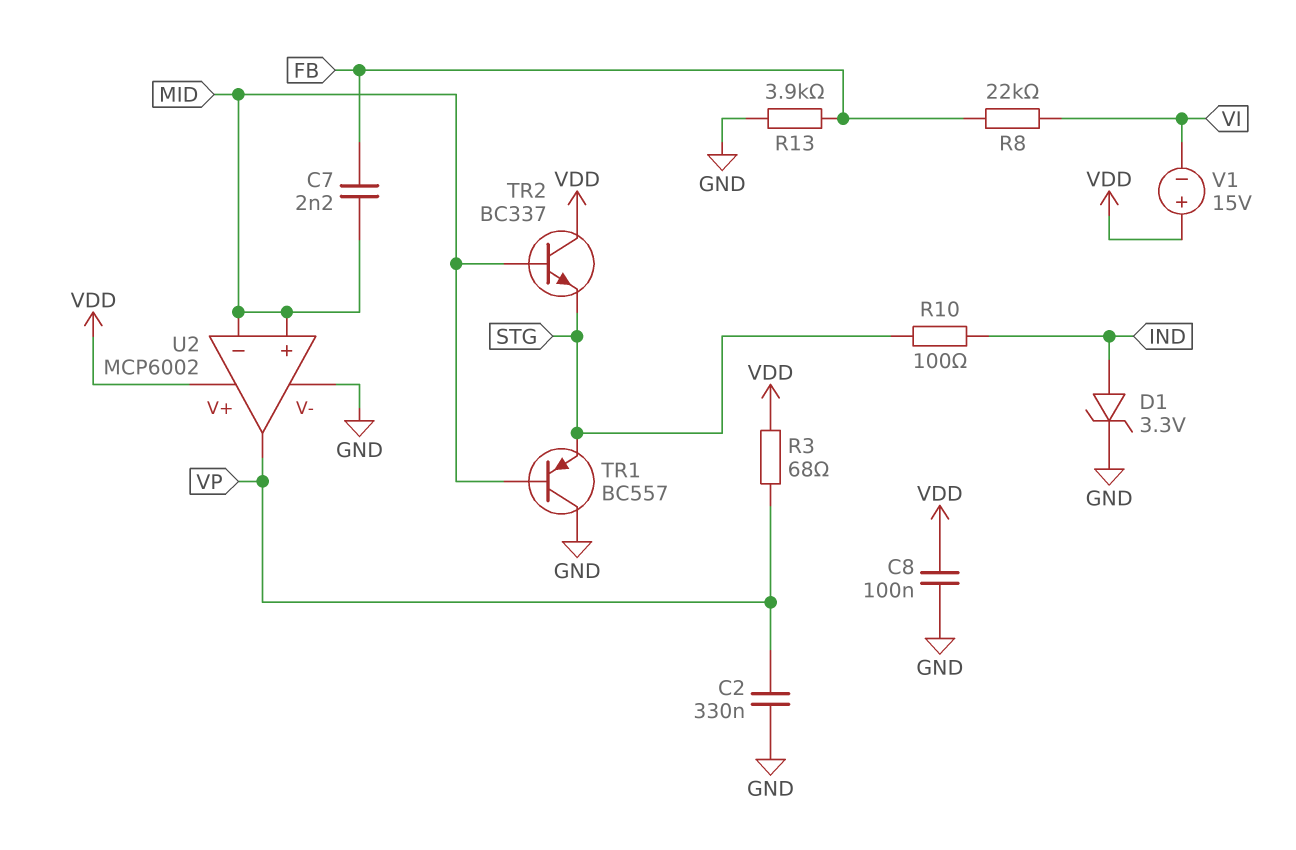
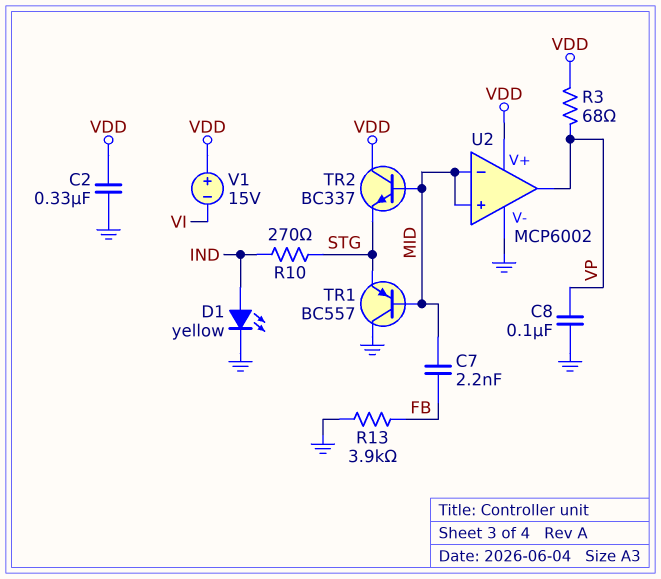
C2: 330nF (GND, VP) -> 330nF (GND, VDD)
C8: 100nF (GND, VDD) -> 100nF (GND, VP)
D1: zener 3.3V (A IND, K GND) -> LED yellow (A IND, K GND)
R8: 22k (FB, VI) -> none
R10: 100 (IND, STG) -> 270 (IND, STG)

